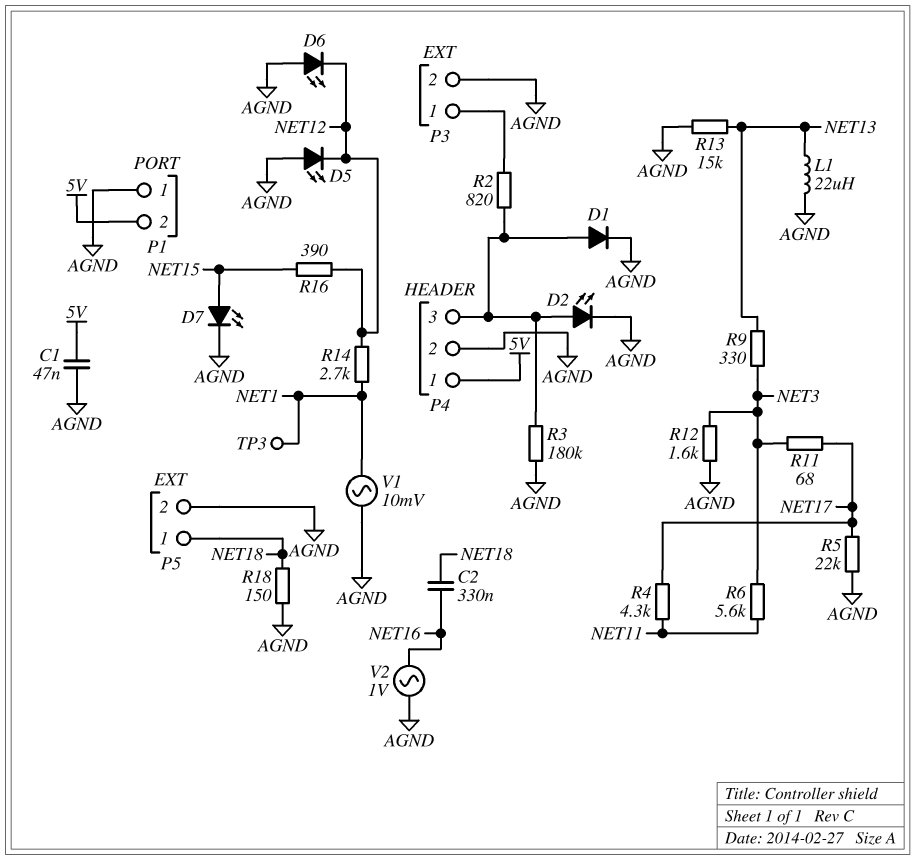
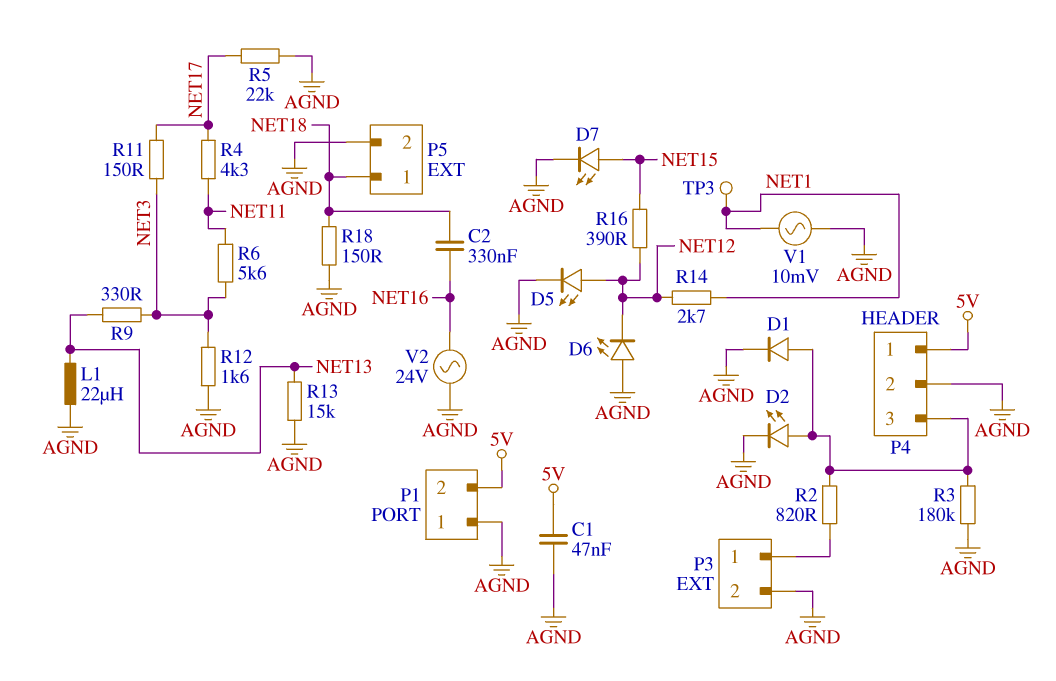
D5: LED (A AGND, K NET12) -> LED (A NET12, K AGND)
R11: 68 (NET3, NET17) -> 150 (NET3, NET17)
V2: AC 1V (AGND, NET16) -> AC 24V (AGND, NET16)

